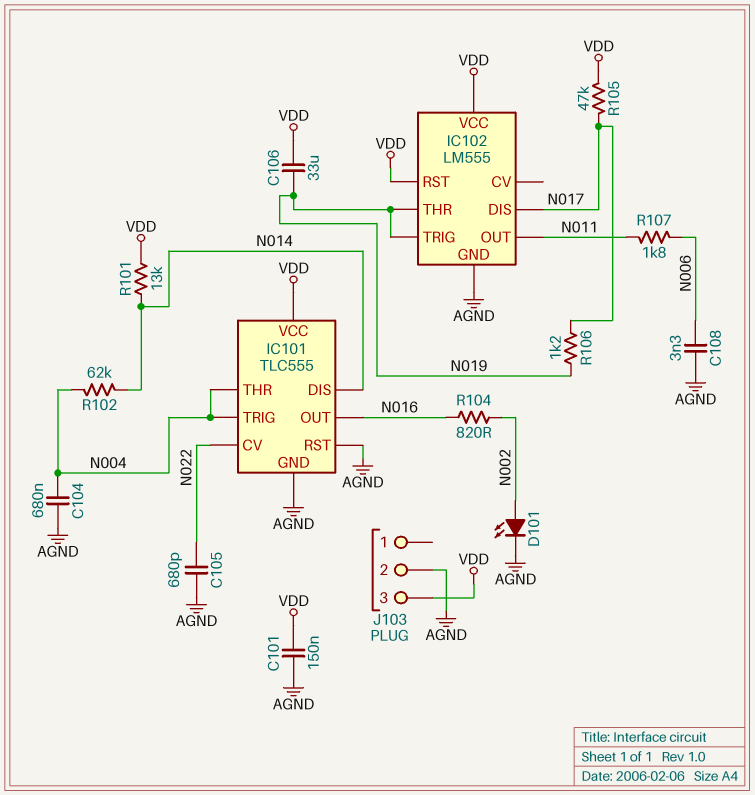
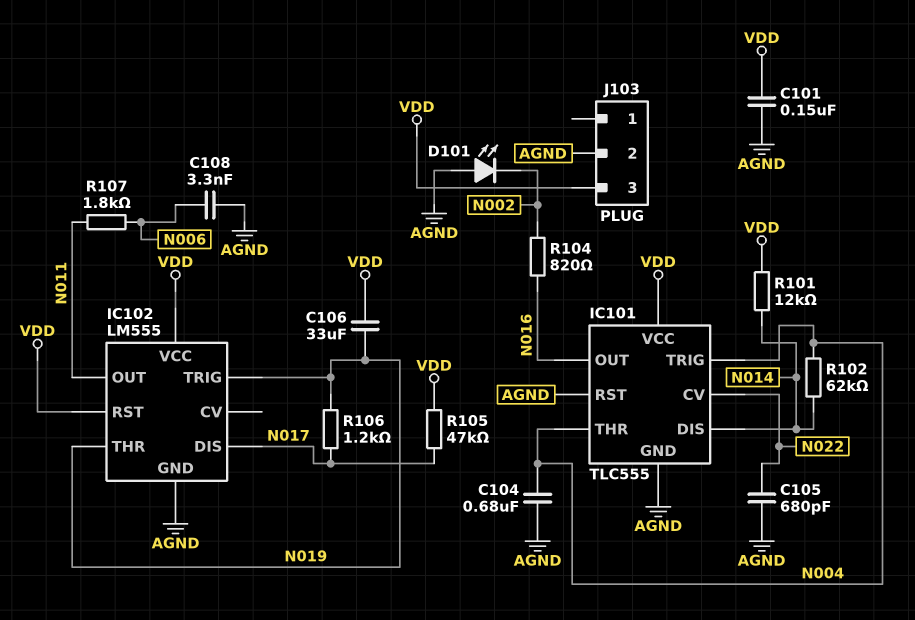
D101: LED (A N002, K AGND) -> LED (A AGND, K N002)
R101: 13k (N014, VDD) -> 12k (N014, VDD)

